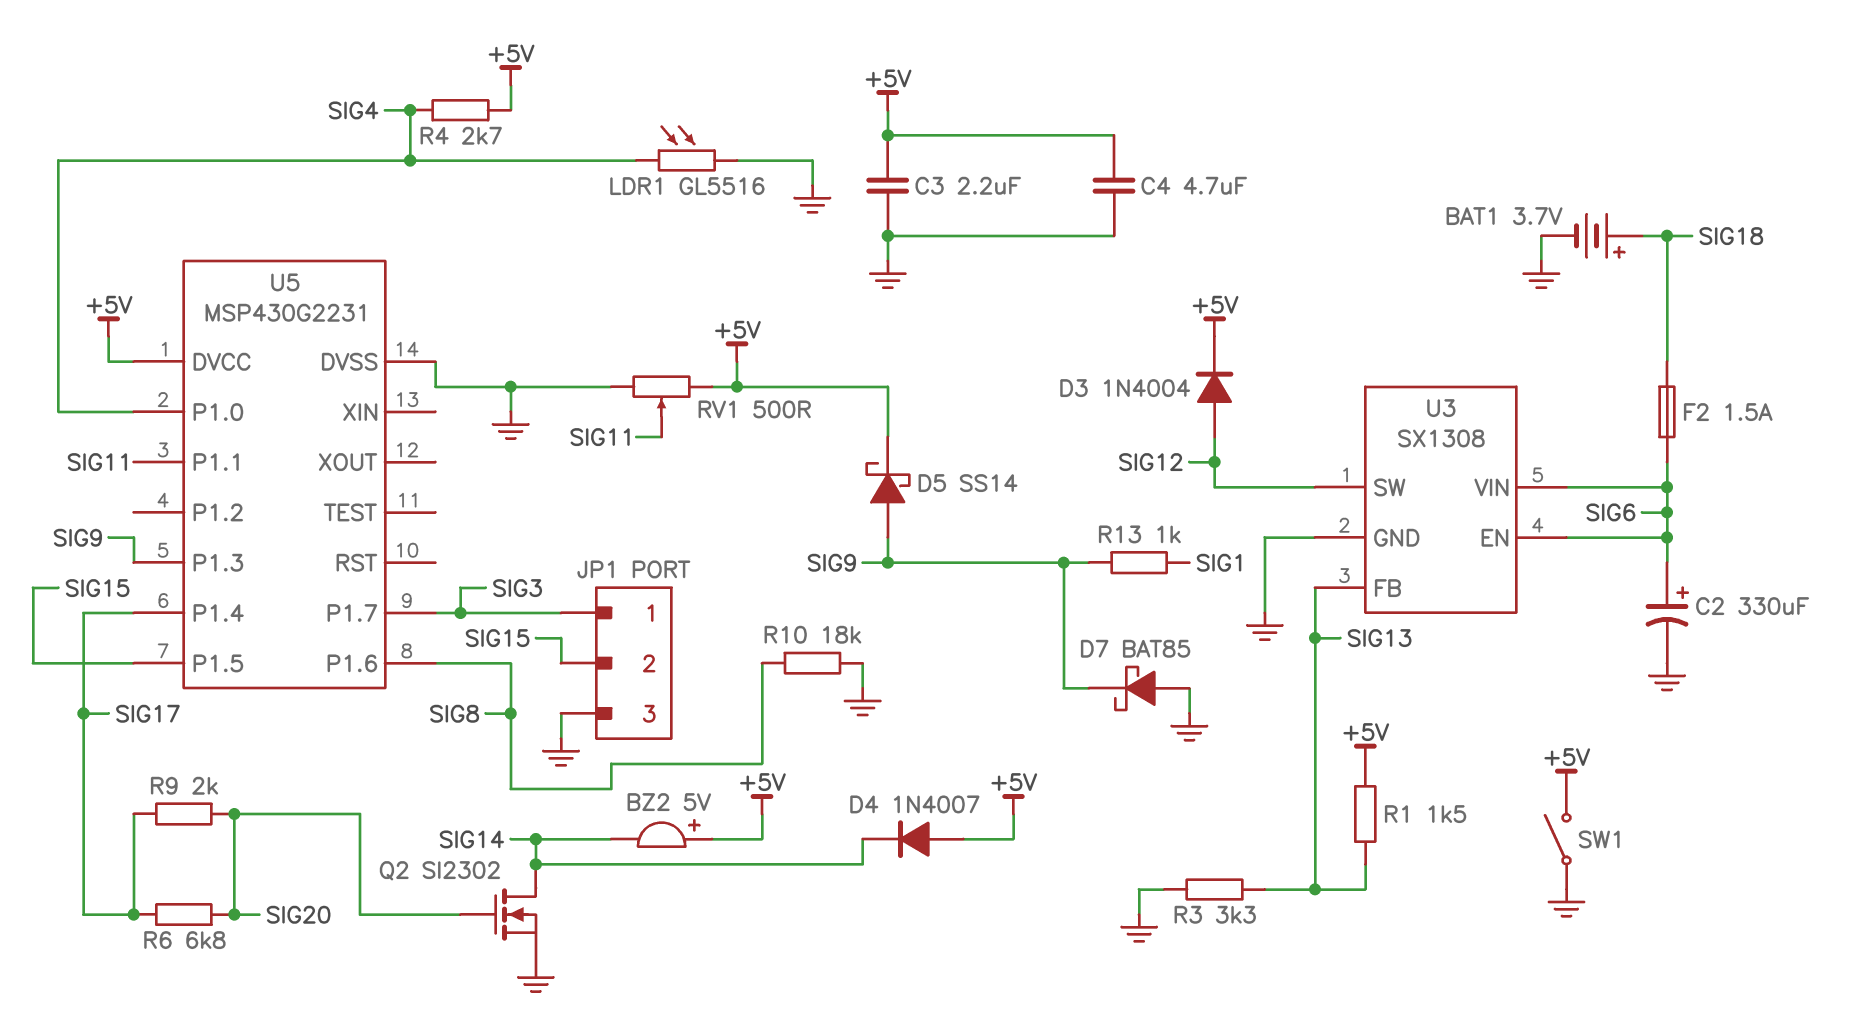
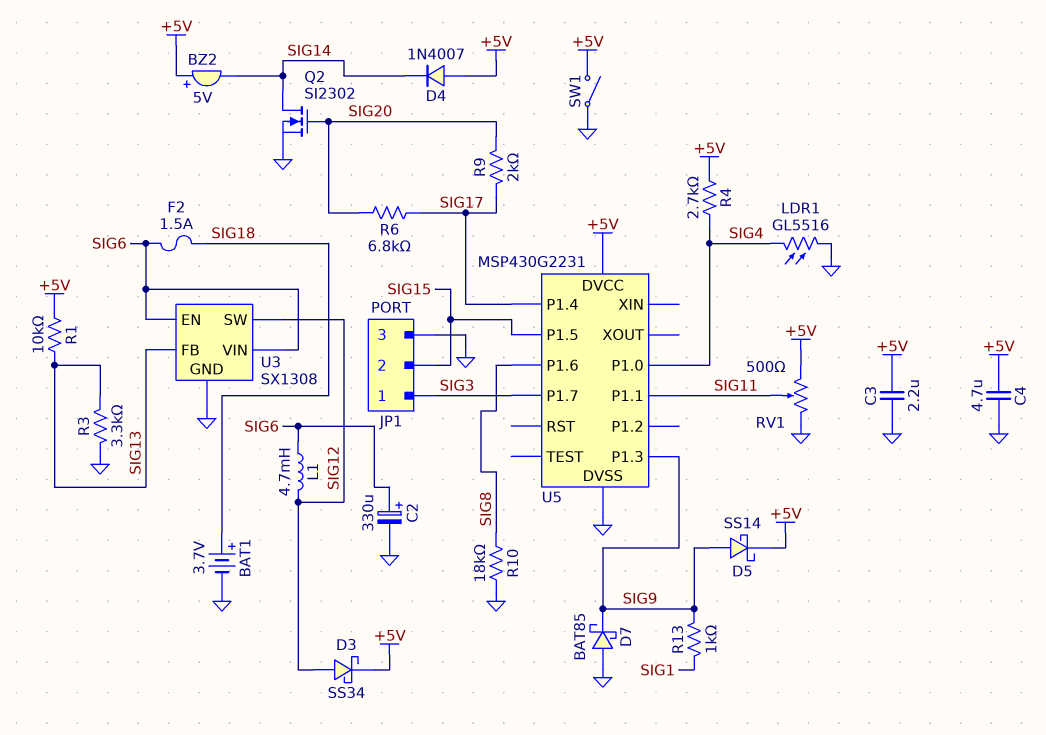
D3: diode 1N4004 (A SIG12, K +5V) -> schottky SS34 (A SIG12, K +5V)
L1: none -> 4.7mH (SIG6, SIG12)
R1: 1.5k (+5V, SIG13) -> 10k (+5V, SIG13)

